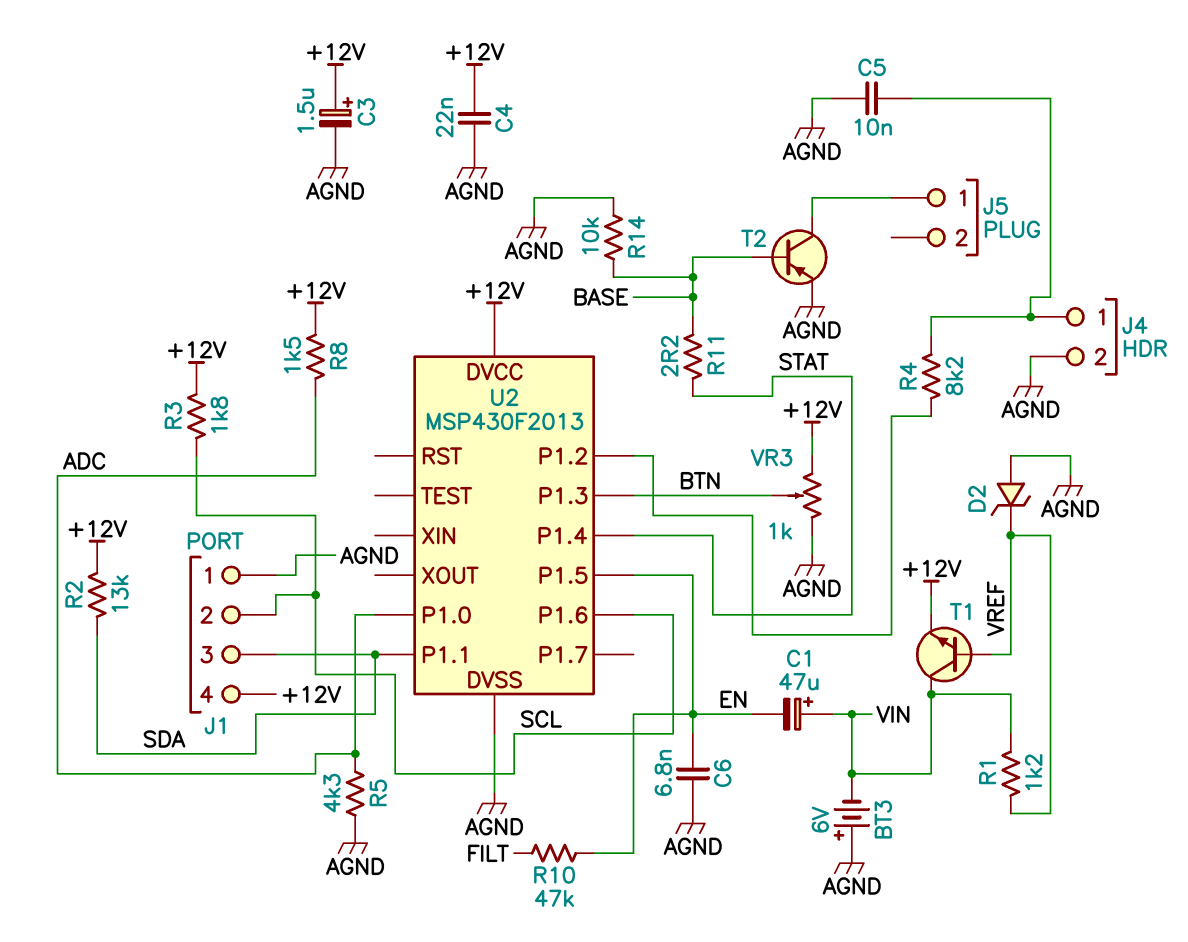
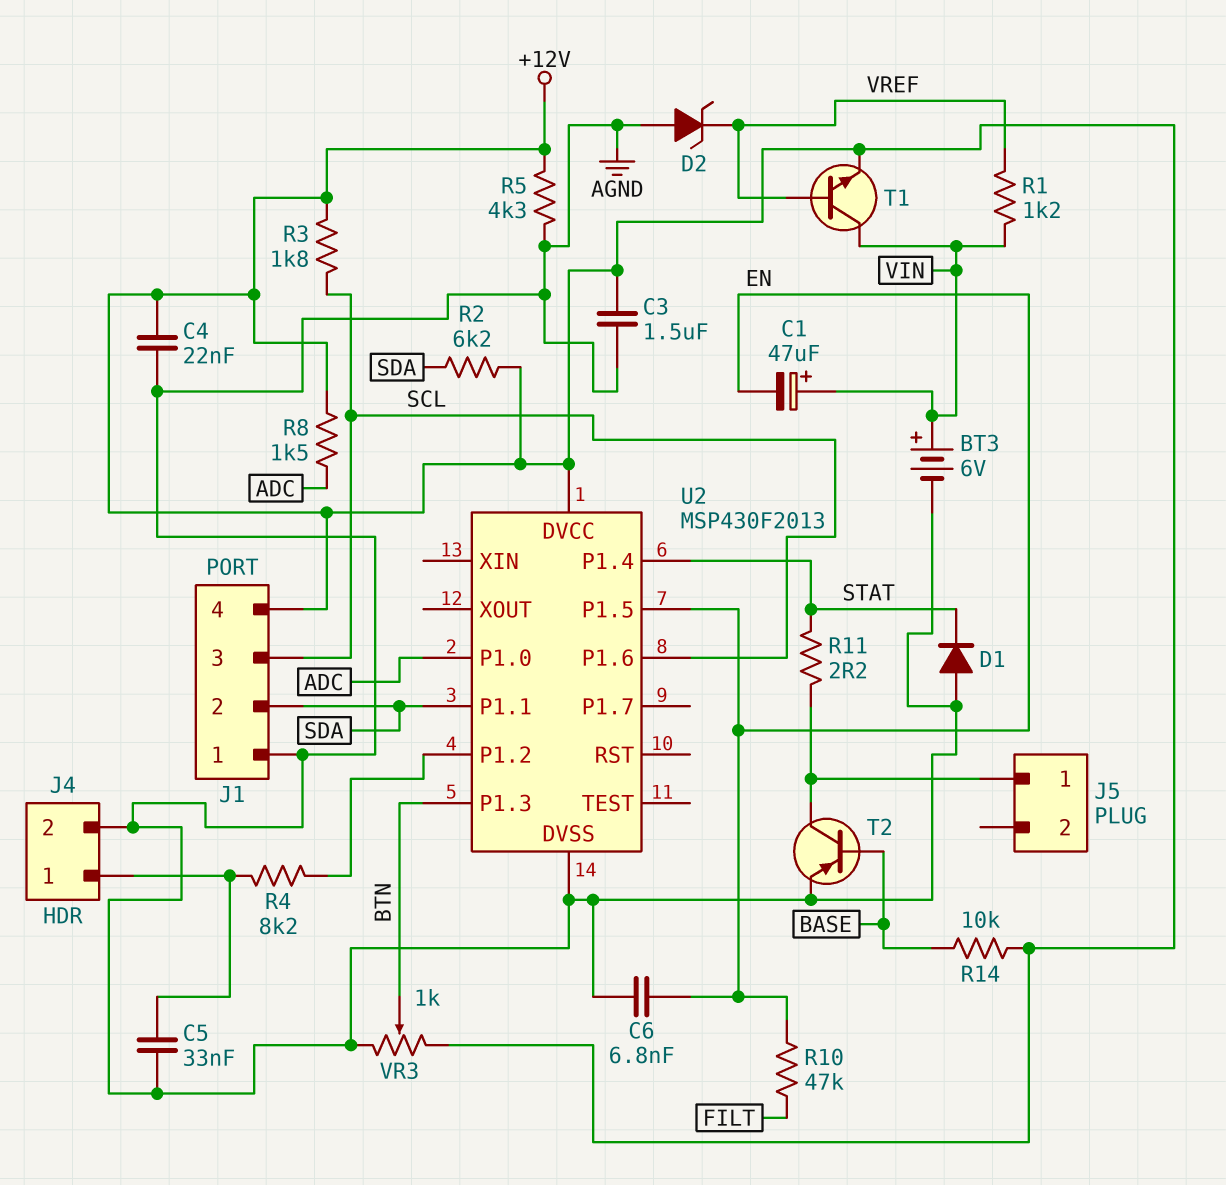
BT3: 6V (plus AGND, minus VIN) -> 6V (plus VIN, minus AGND)
C3: 1.5uF (plus +12V, minus AGND) -> 1.5uF (+12V, AGND)
C5: 10nF (AGND, J4/1) -> 33nF (AGND, J4/1)
D1: none -> diode (A AGND, K STAT)
J1 pin 2: SCL -> SDA
J1 pin 3: SDA -> SCL
R2: 13k (+12V, SDA) -> 6.2k (+12V, SDA)
R5: 4.3k (ADC, AGND) -> 4.3k (+12V, AGND)
R11: 2.2 (BASE, STAT) -> 2.2 (J5/1, STAT)
R14: 10k (AGND, BASE) -> 10k (+12V, BASE)

